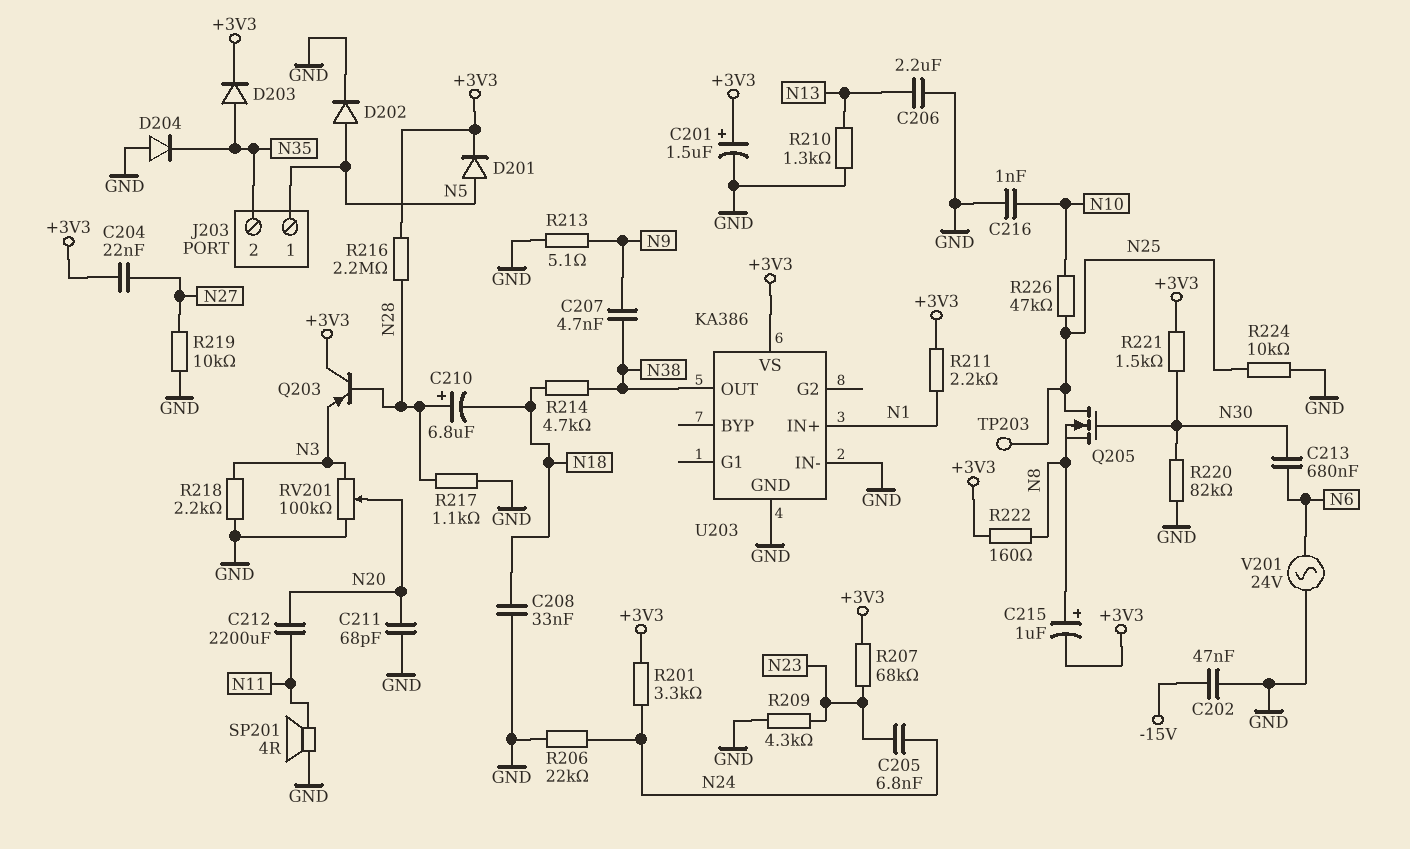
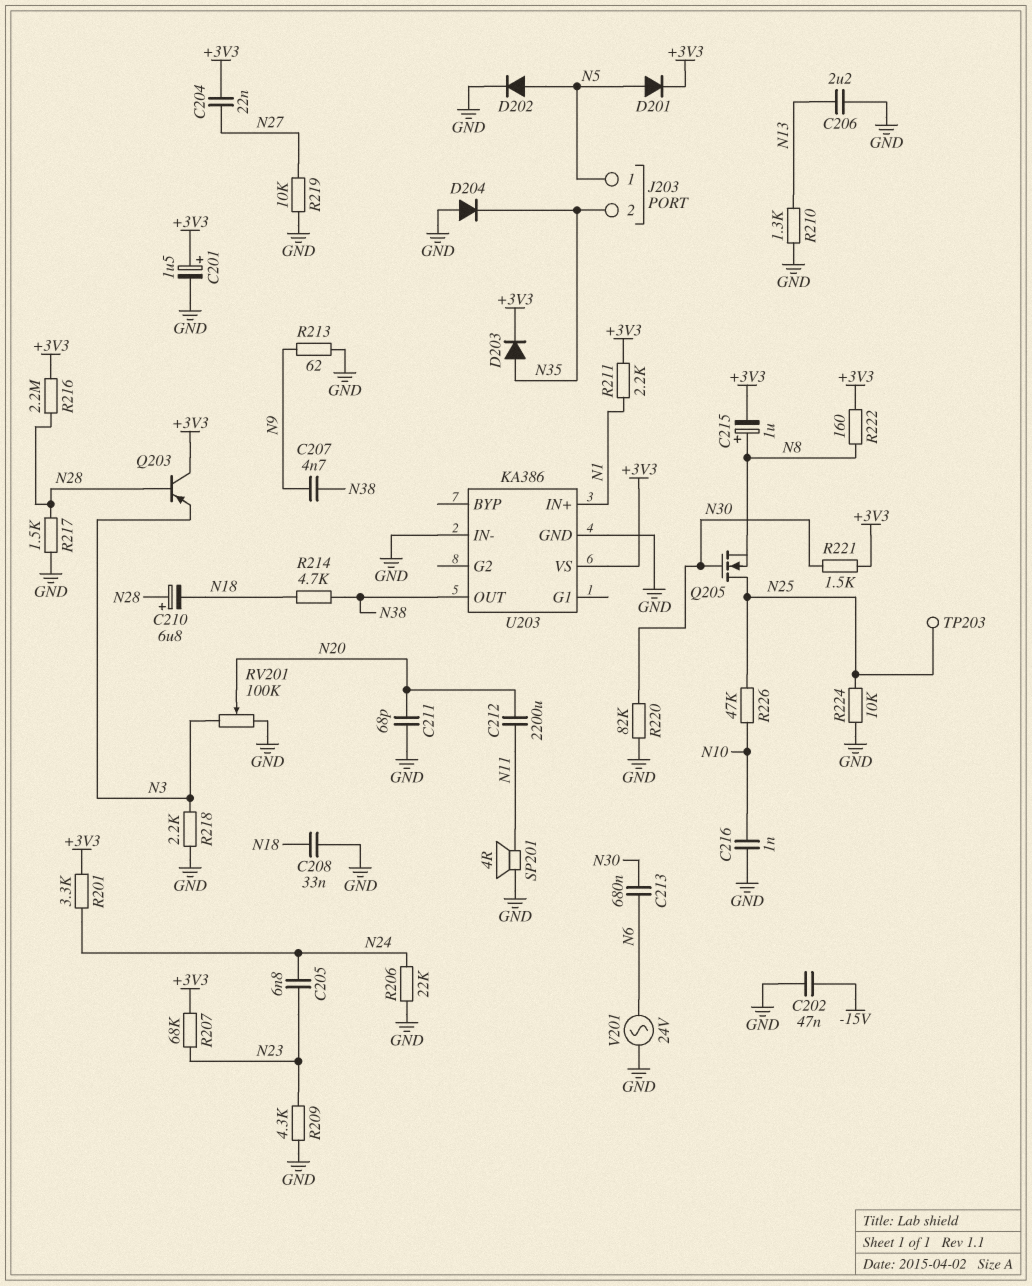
R213: 5.1 (GND, N9) -> 62 (GND, N9)
R217: 1.1k (GND, N28) -> 1.5k (GND, N28)

